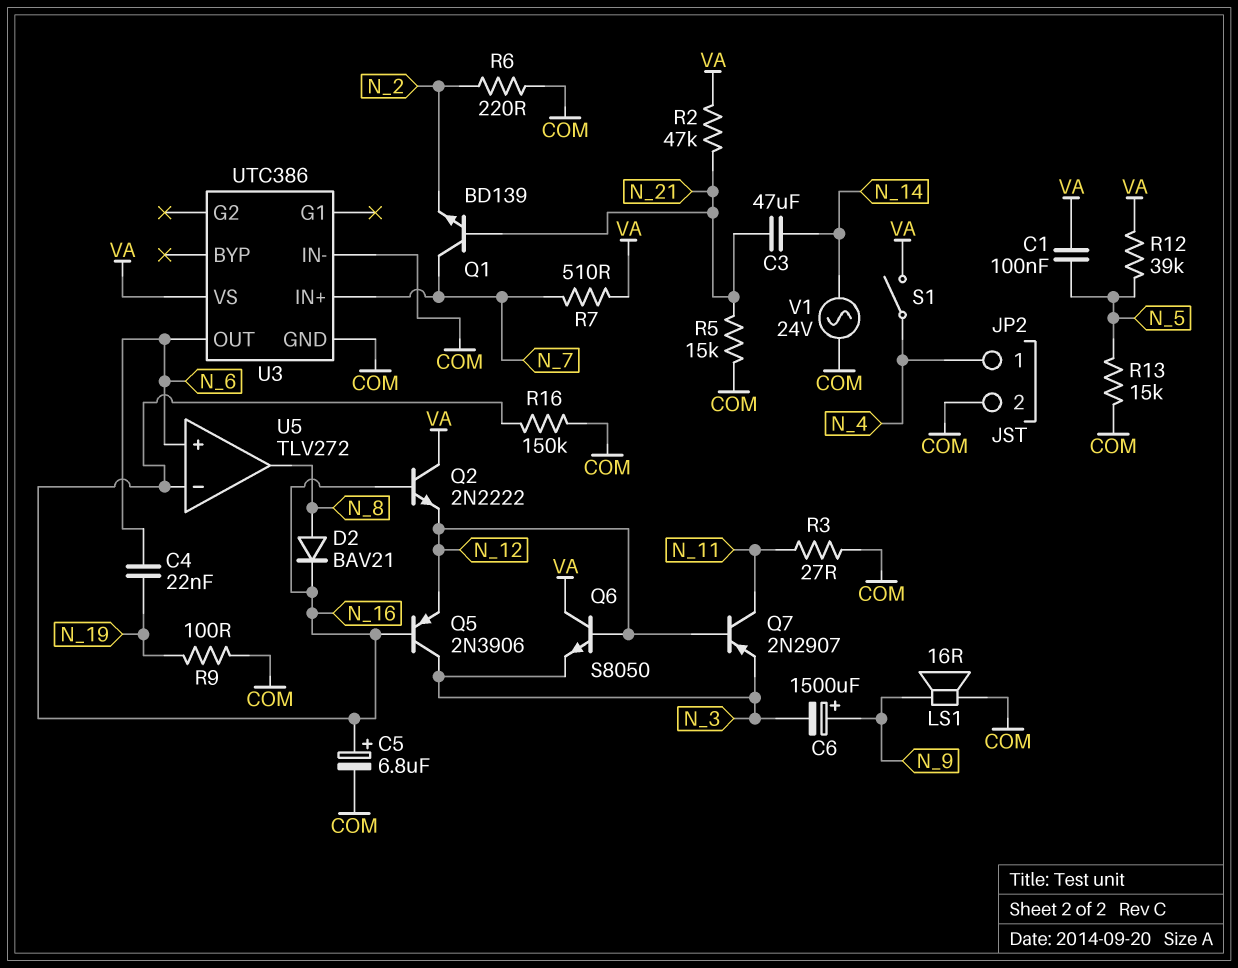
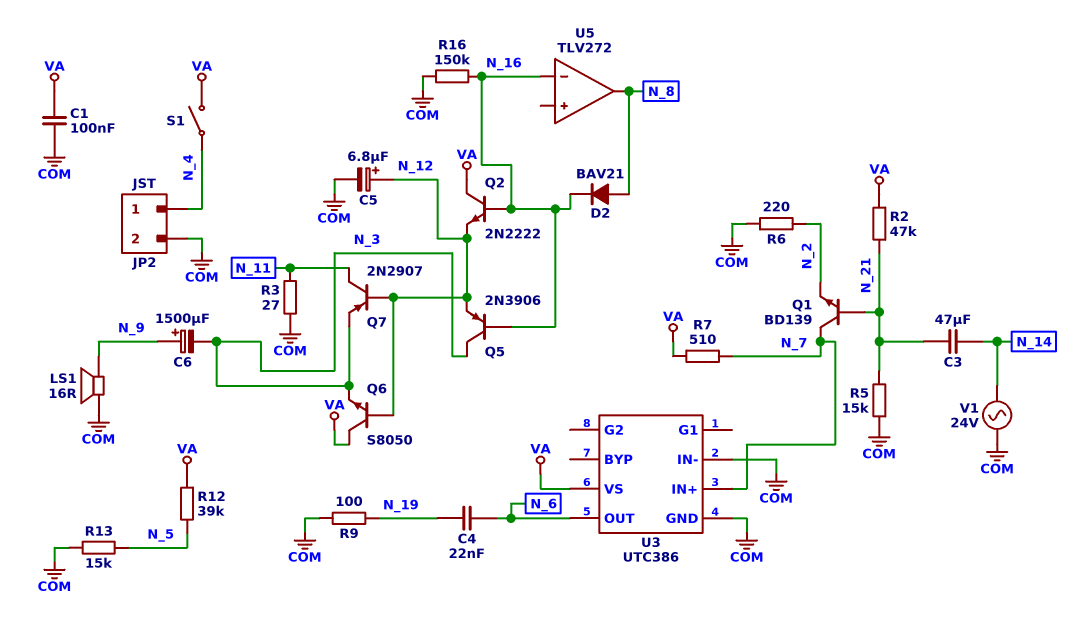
C1: 100nF (N_5, VA) -> 100nF (COM, VA)
C5: 6.8uF (plus N_16, minus COM) -> 6.8uF (plus N_12, minus COM)
U5 pin in+: N_6 -> none

